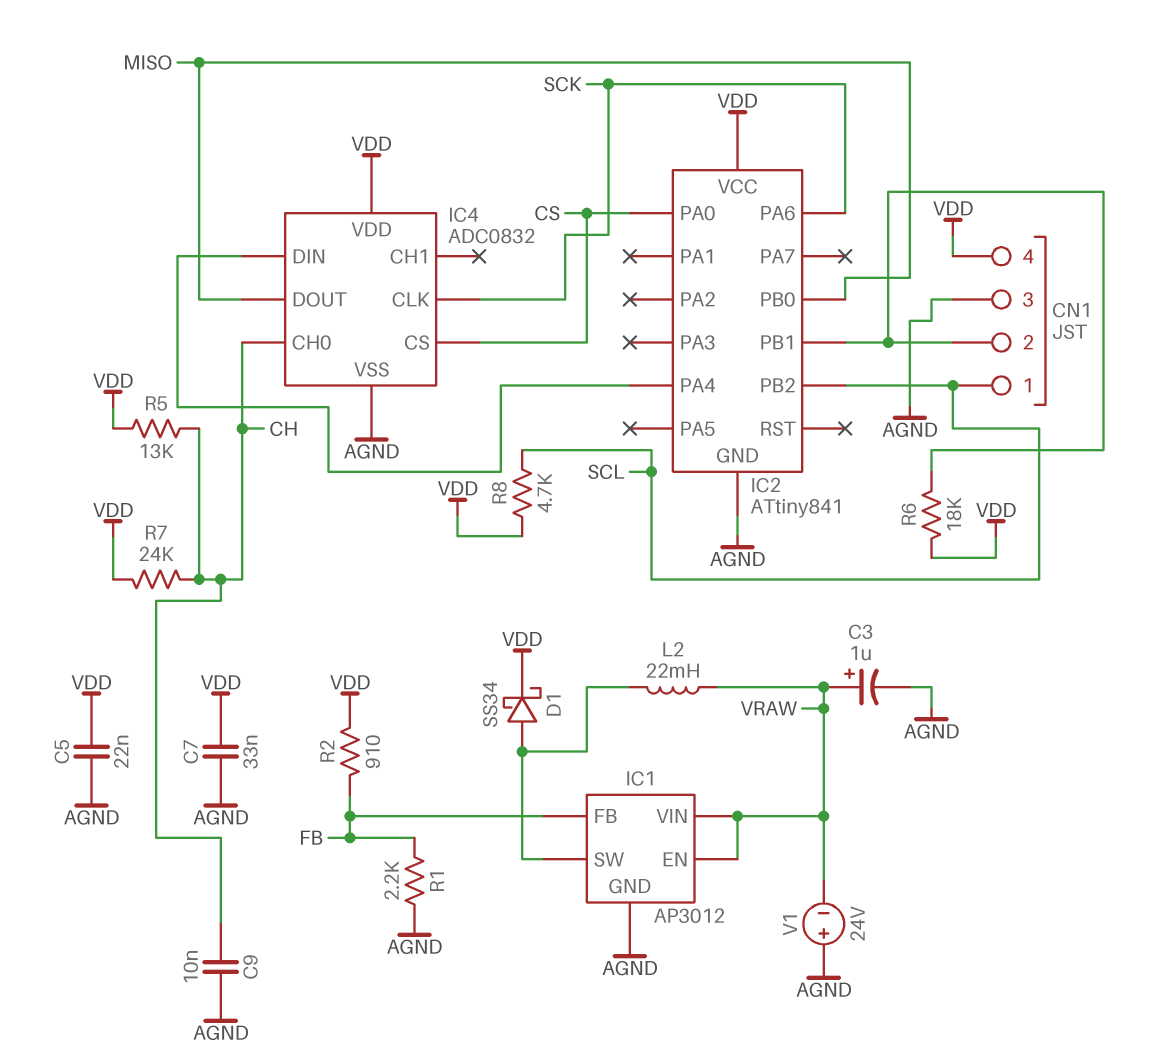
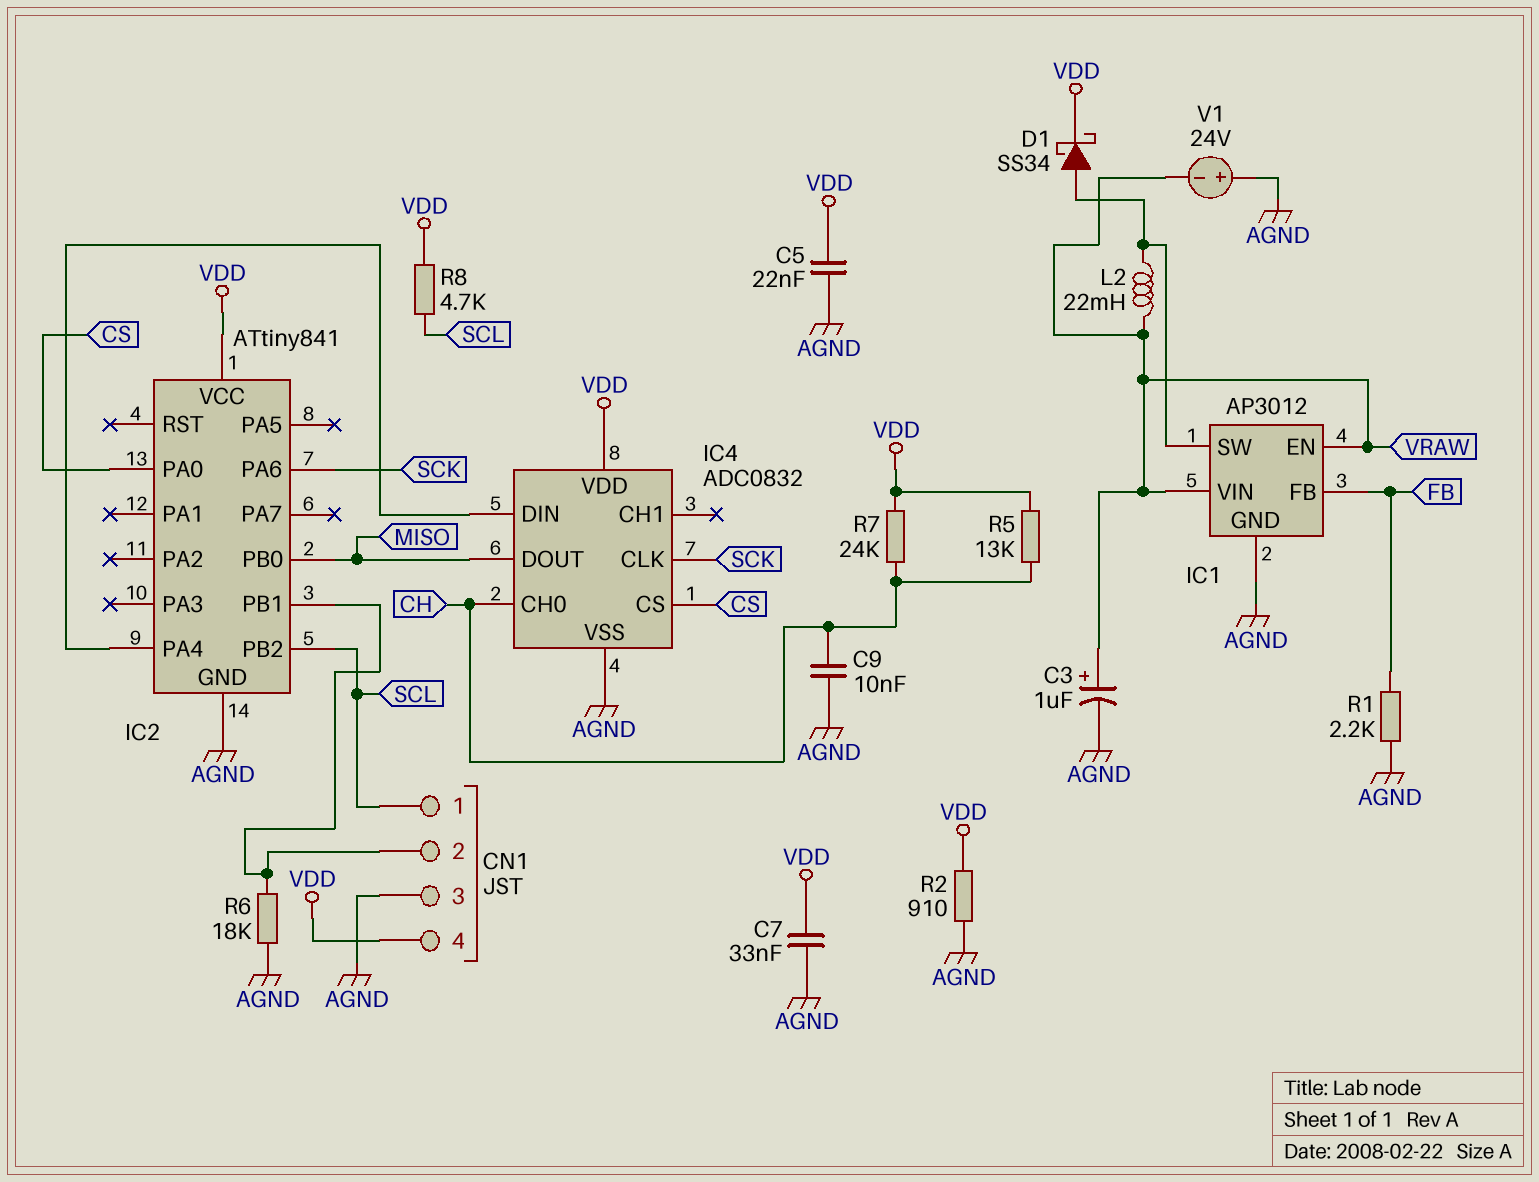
R2: 910 (FB, VDD) -> 910 (AGND, VDD)
R6: 18k (CN1/2, VDD) -> 18k (AGND, CN1/2)

